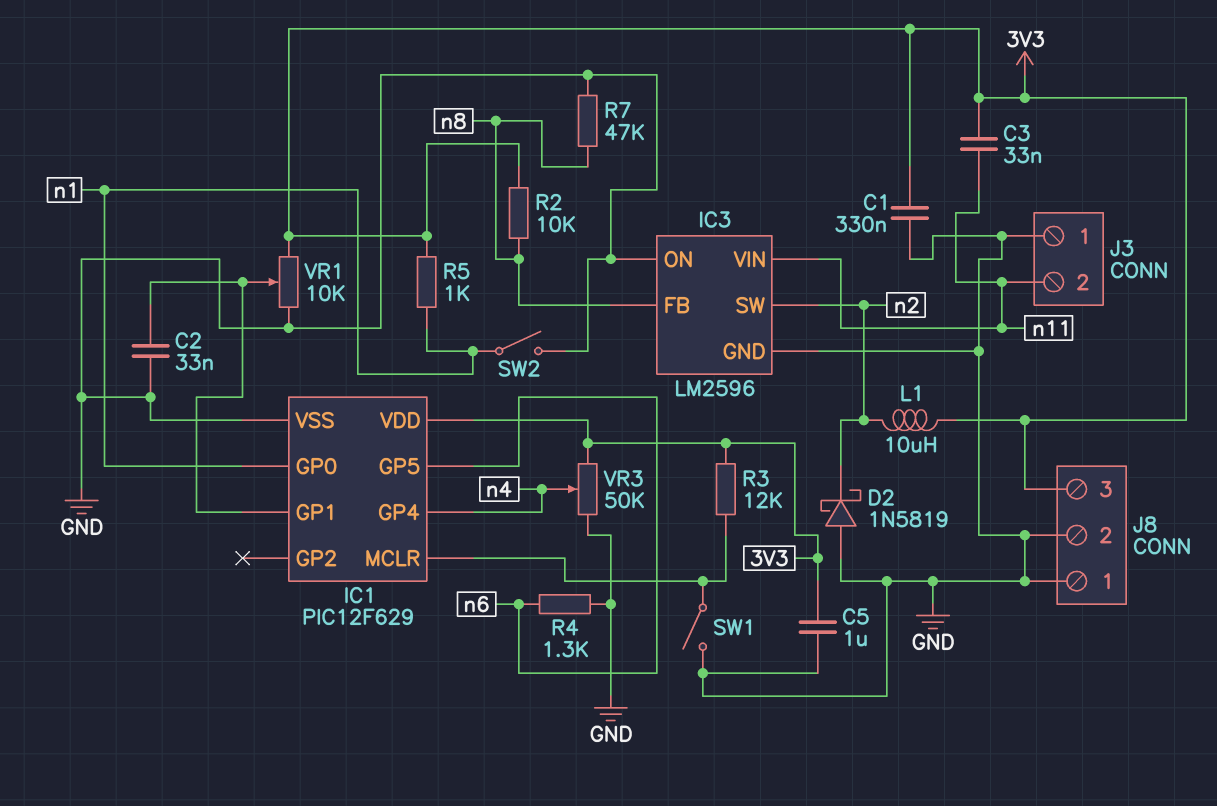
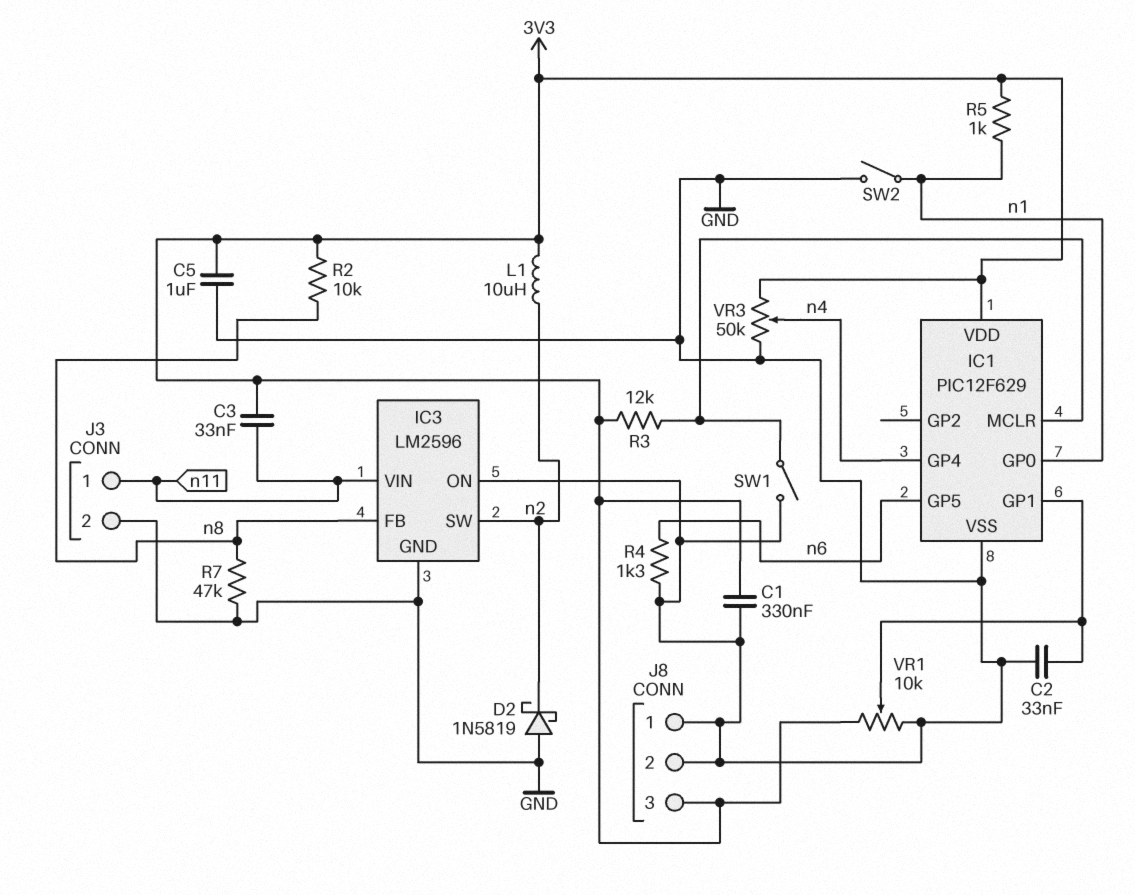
J3 pin 1: GND -> n11
J3 pin 2: n11 -> GND

